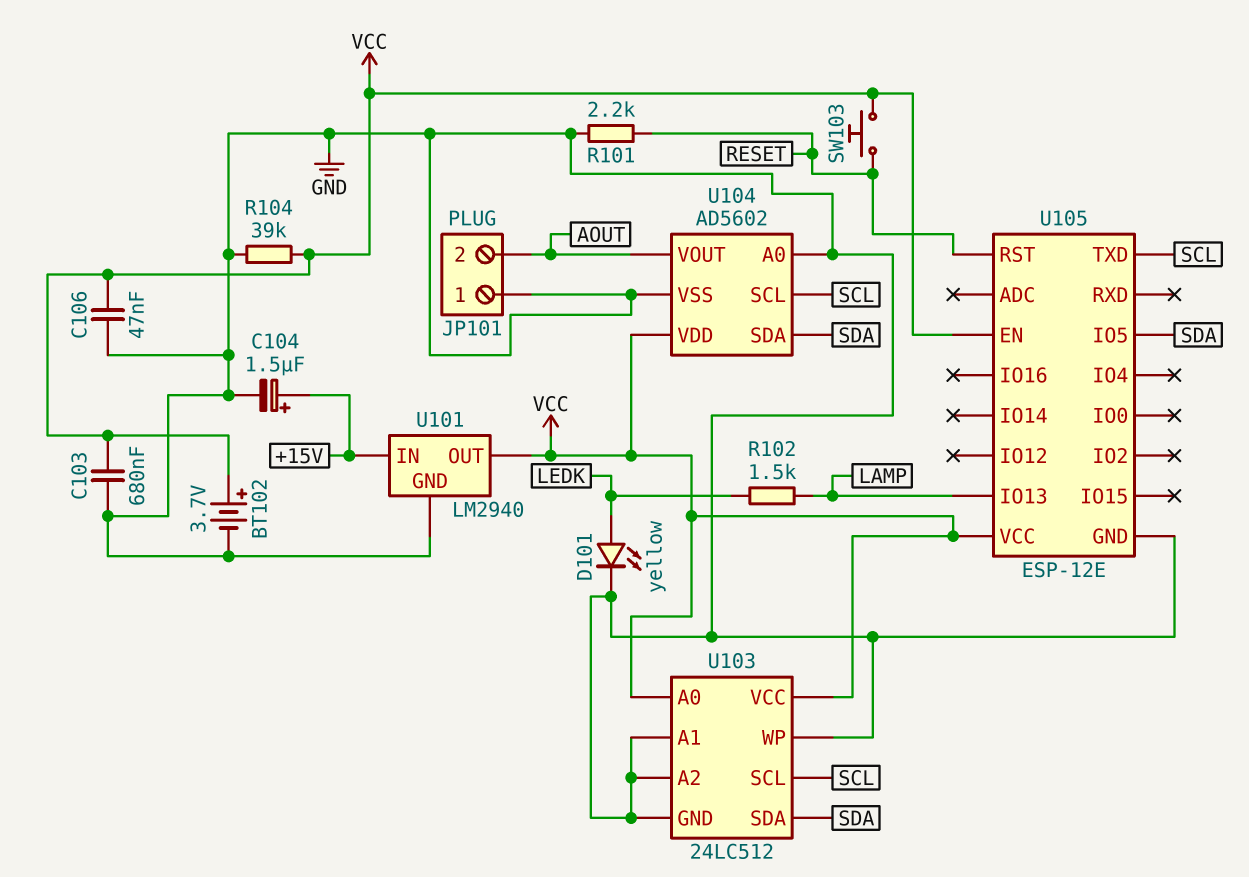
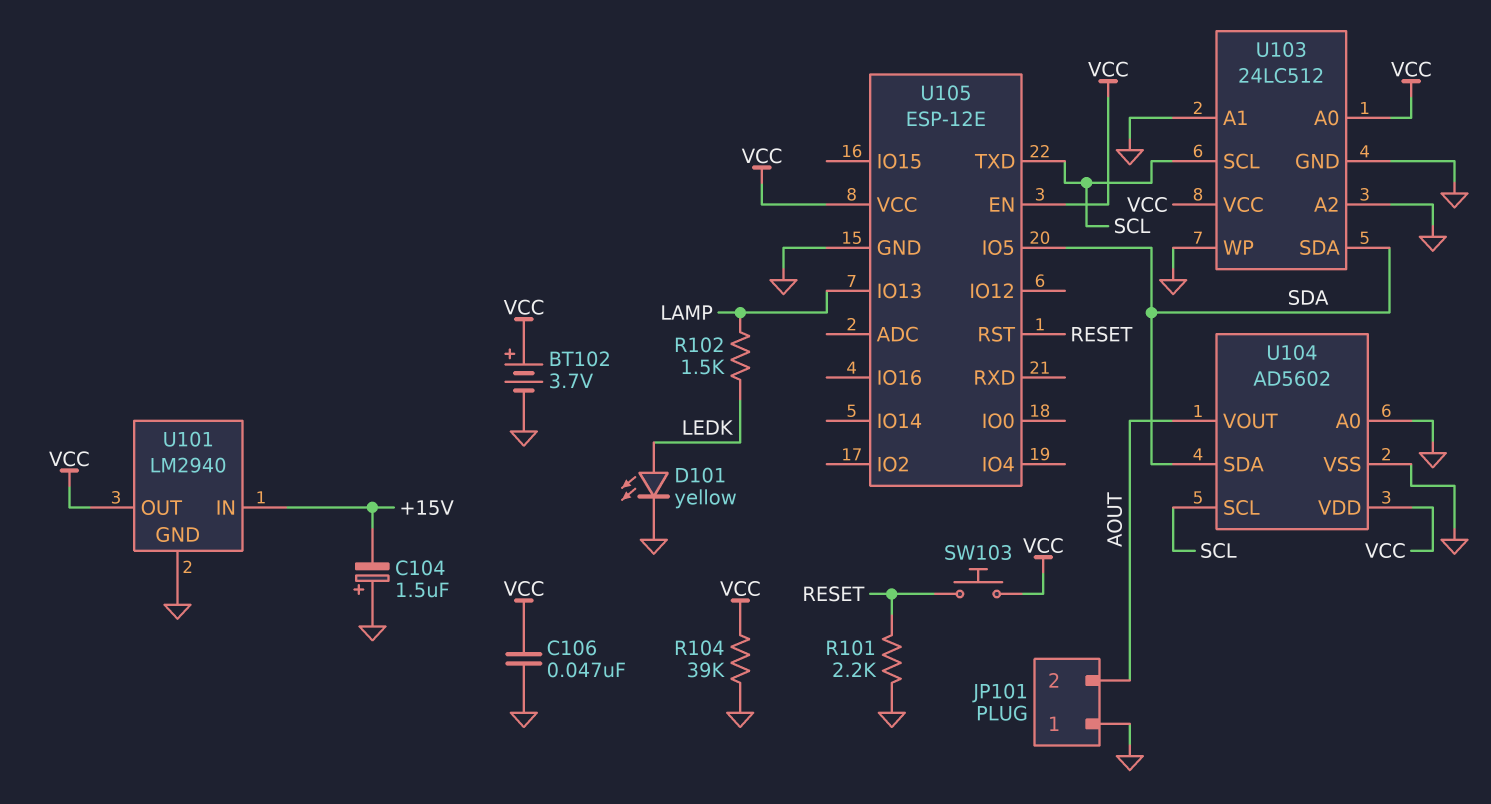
C103: 680nF (GND, VCC) -> none
C104: 1.5uF (plus +15V, minus GND) -> 1.5uF (plus GND, minus +15V)

